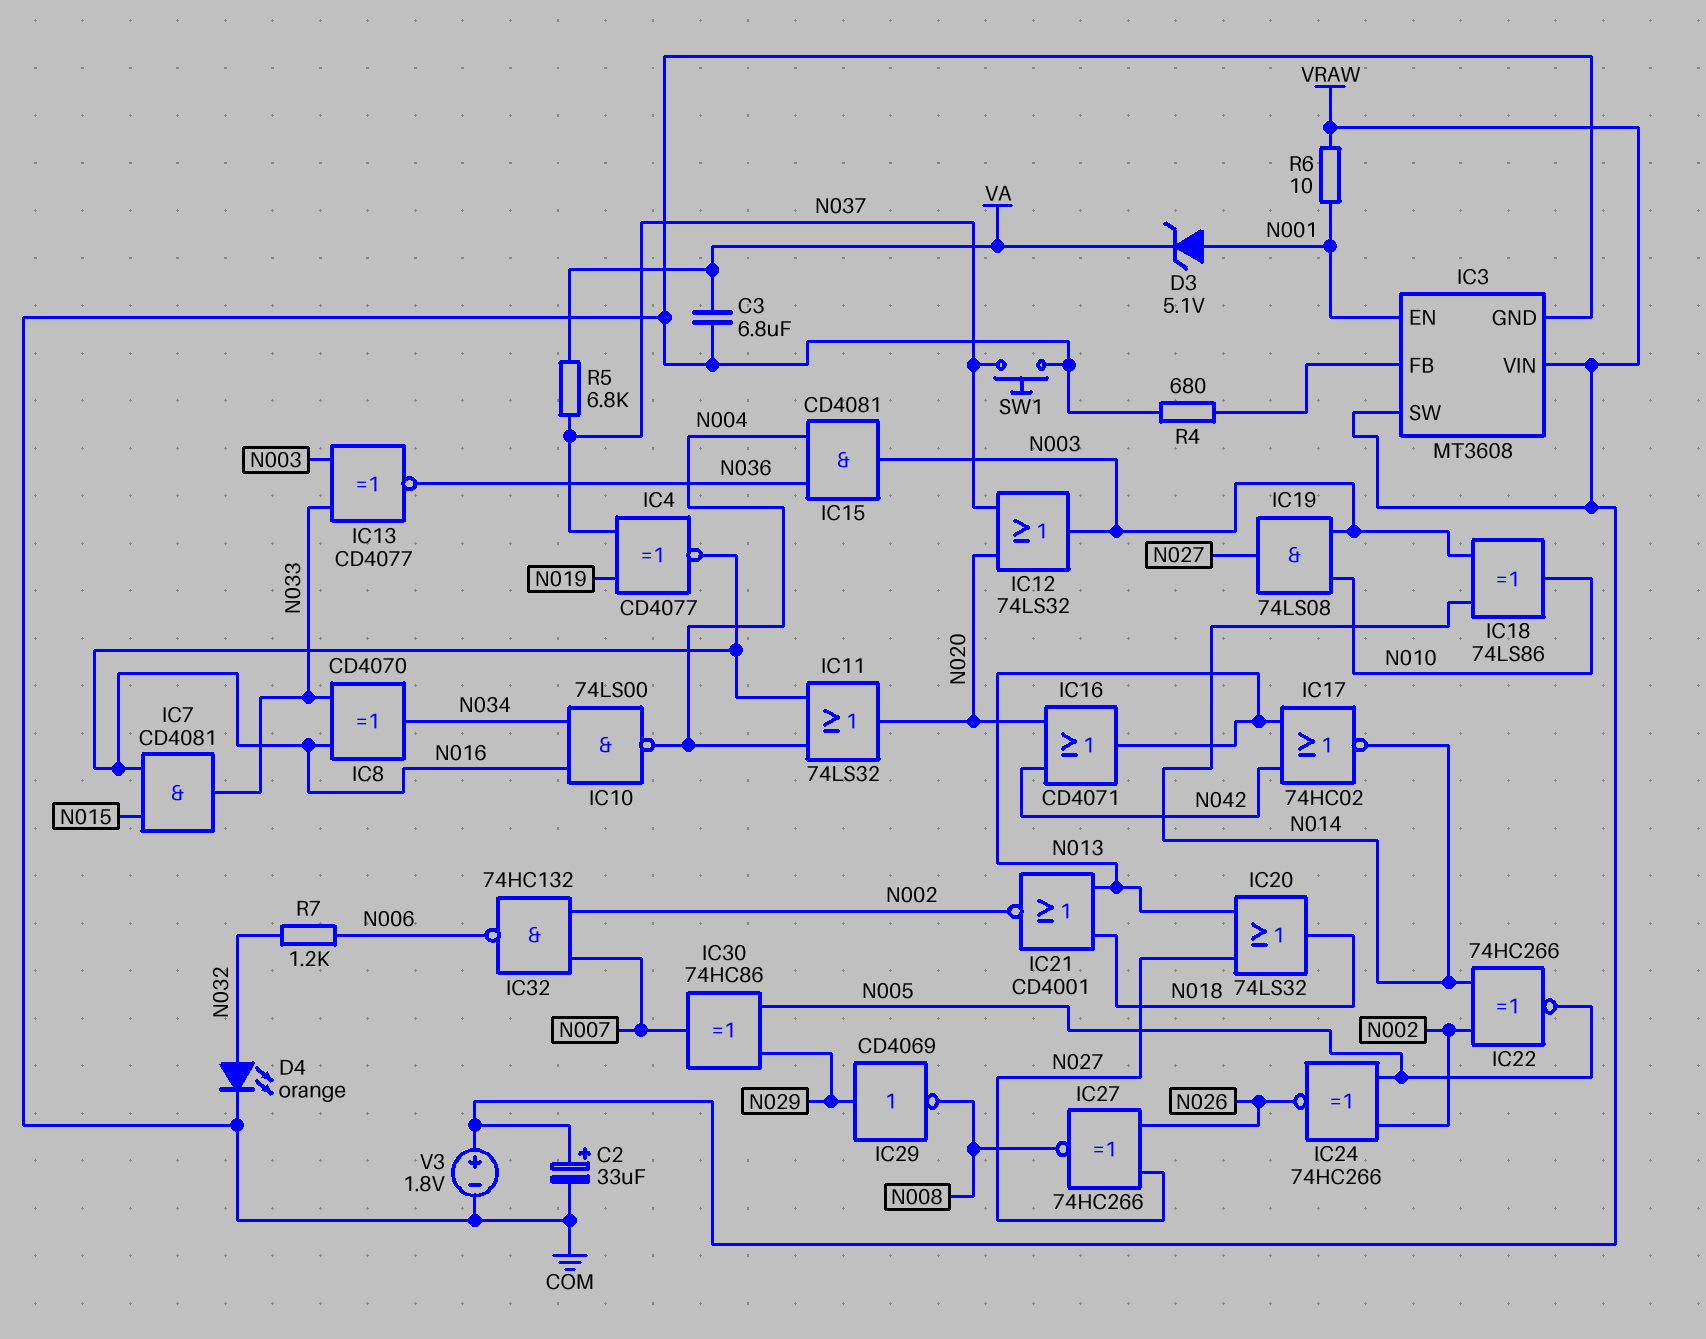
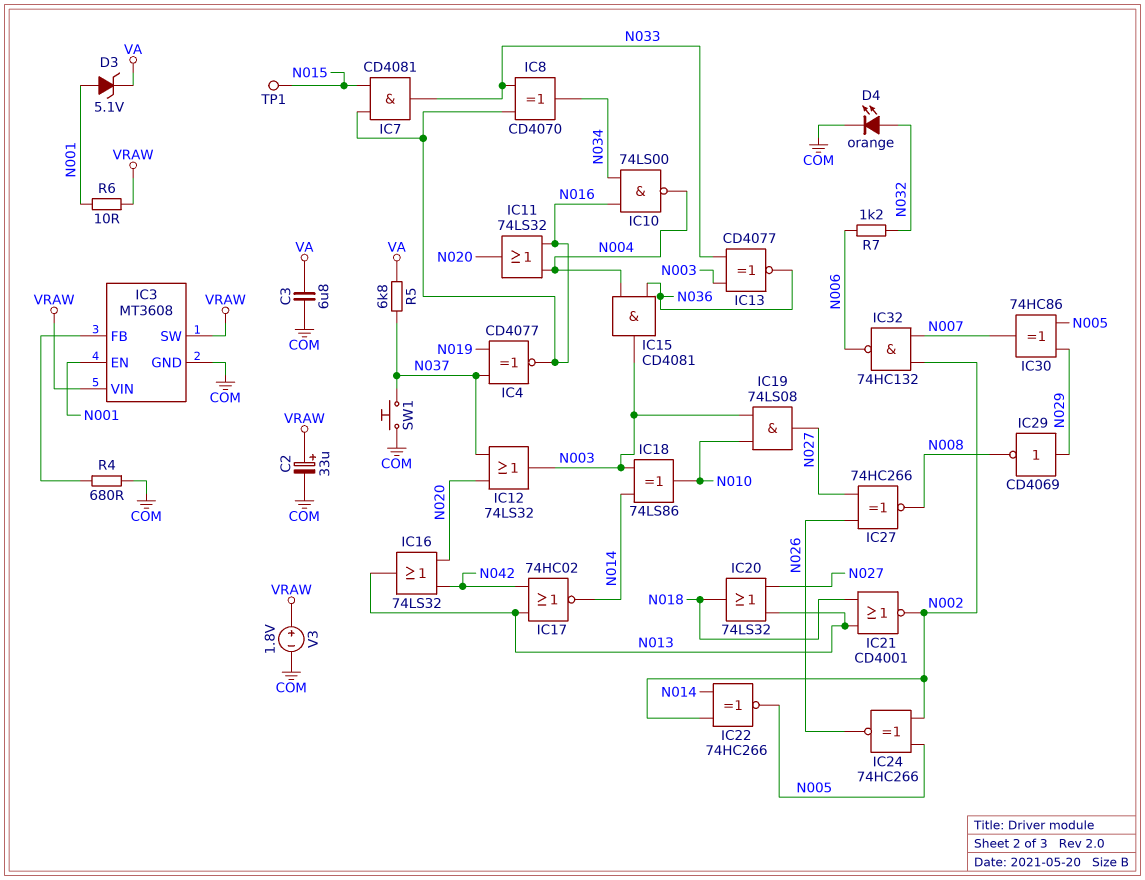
IC16: OR CD4071 (in N020, in N042, out N013) -> OR 74LS32 (in N020, in N042, out N013)
TP1: none -> test point (N015)

